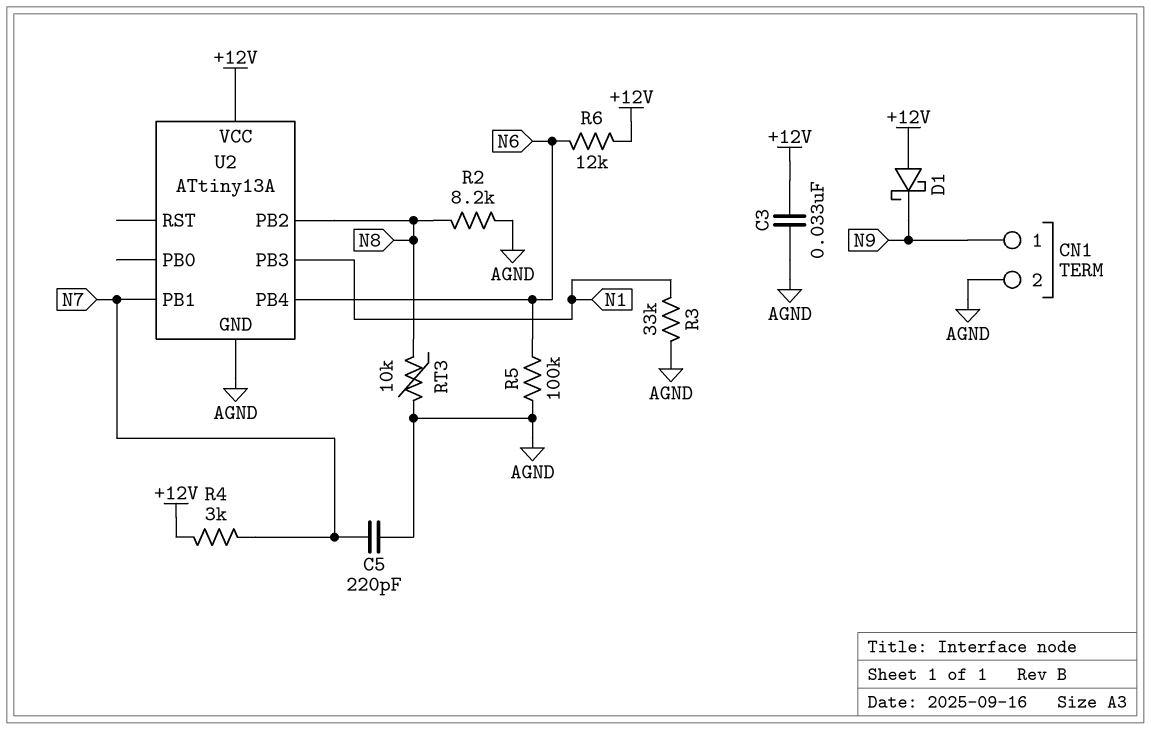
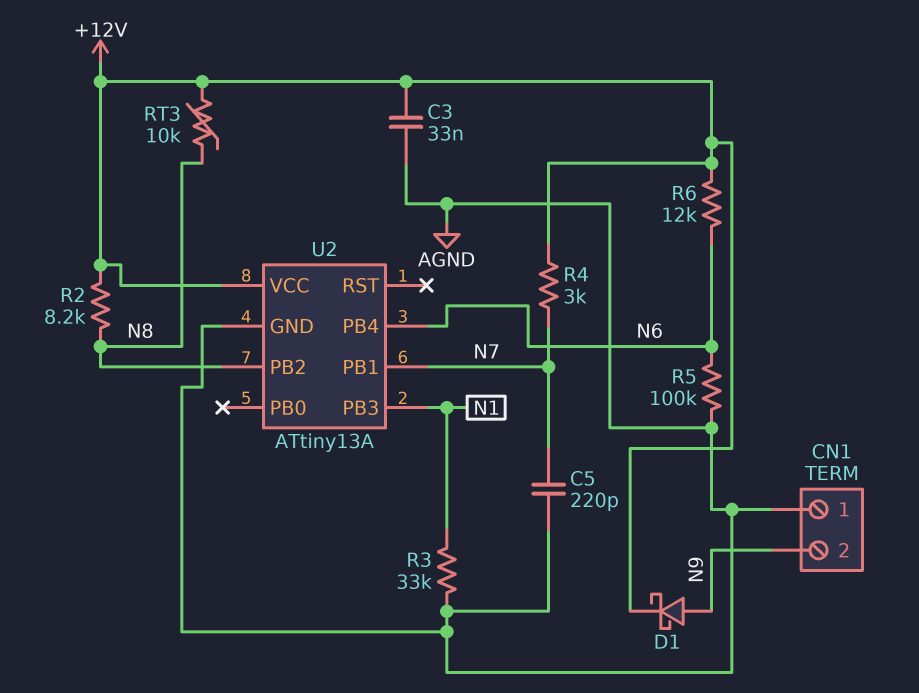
CN1 pin 1: N9 -> AGND
CN1 pin 2: AGND -> N9
D1: schottky (A +12V, K N9) -> schottky (A N9, K +12V)
R2: 8.2k (AGND, N8) -> 8.2k (+12V, N8)
RT3: 10k (AGND, N8) -> 10k (+12V, N8)

